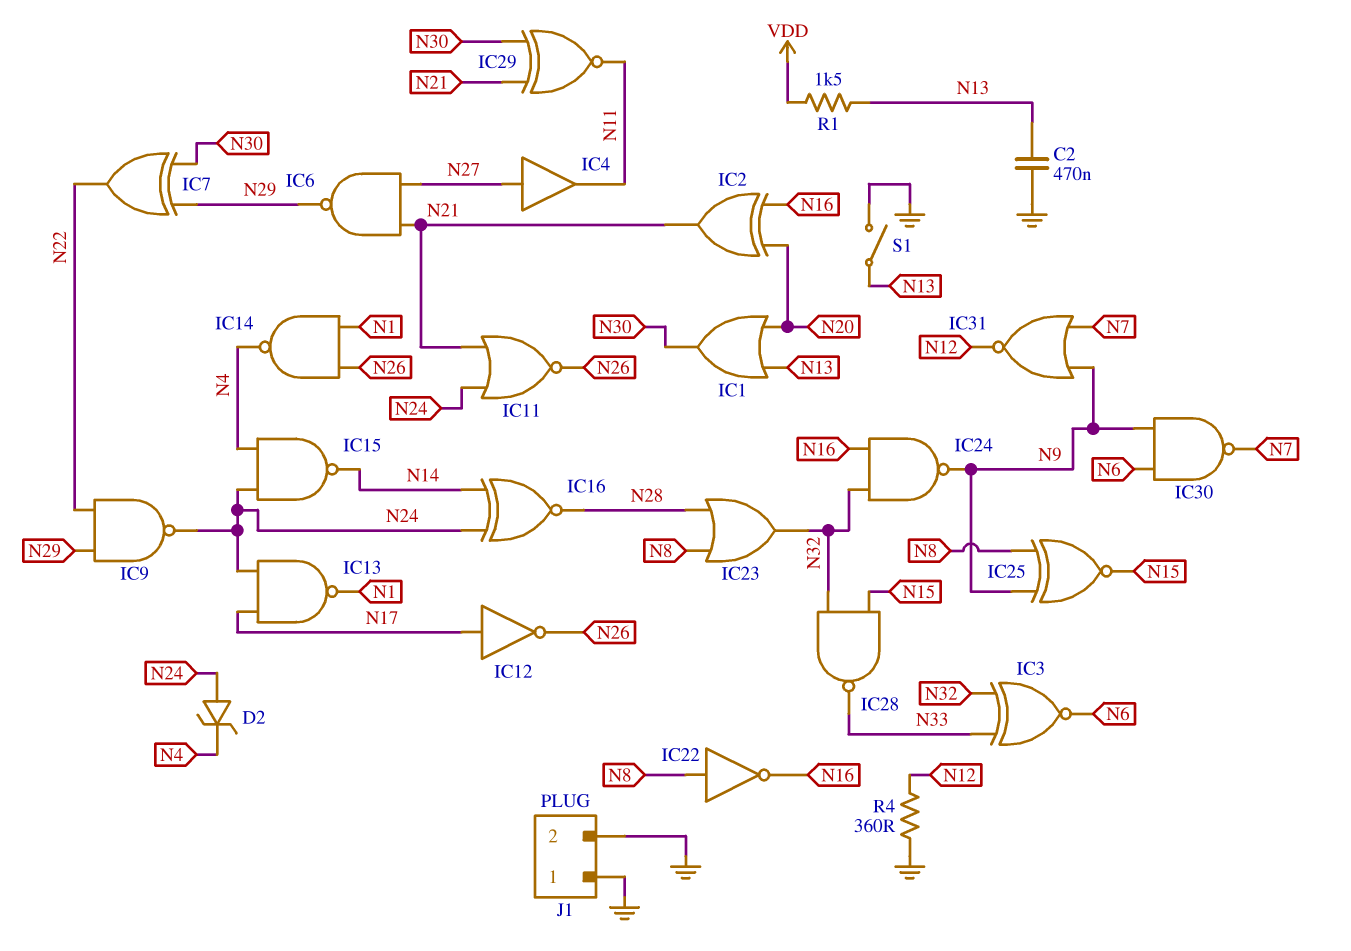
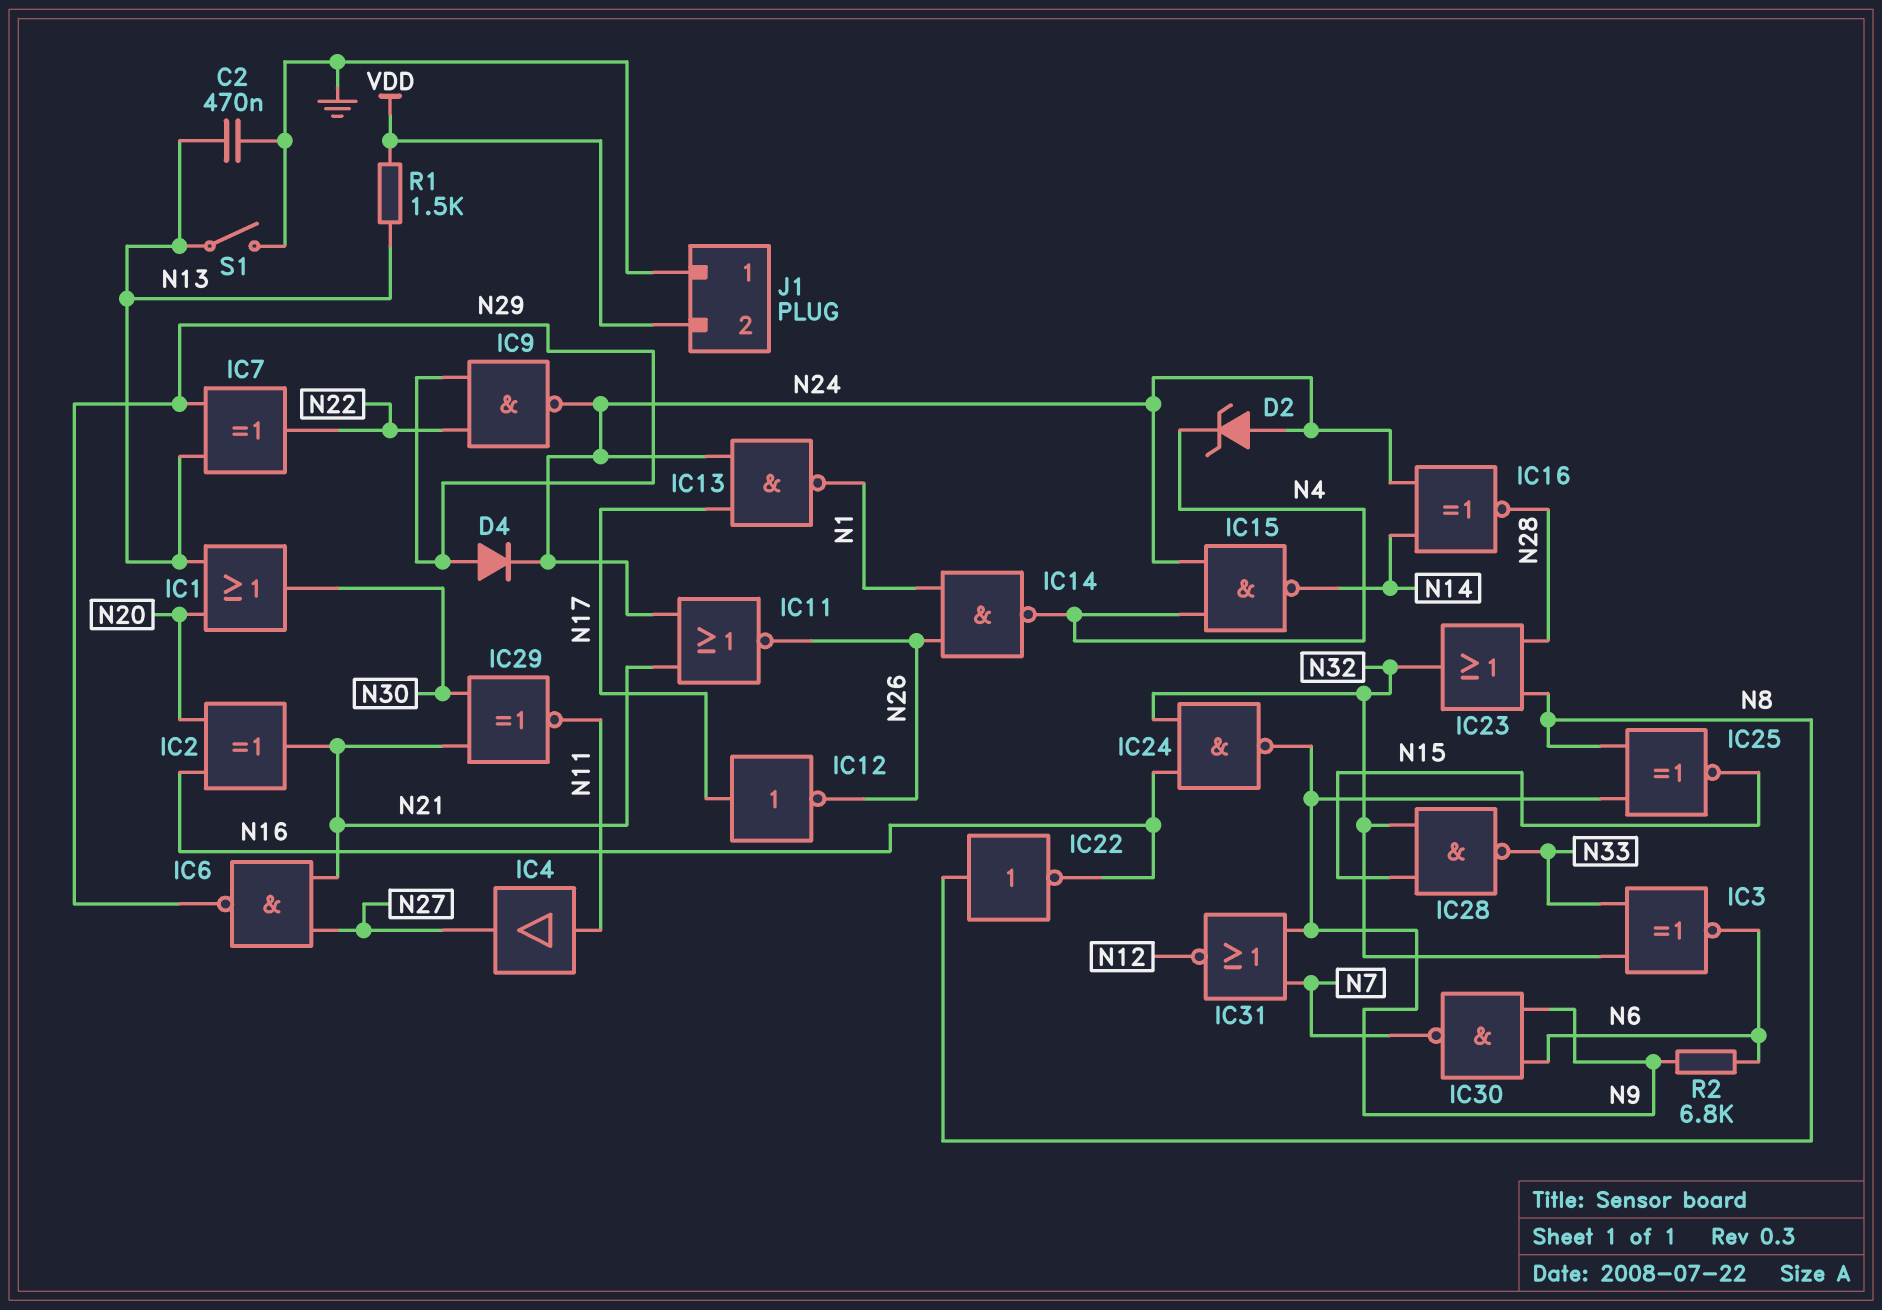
D4: none -> diode (A N29, K N24)
IC4: buffer (in N27, out N11) -> buffer (in N11, out N27)
IC7: XOR (in N29, in N30, out N22) -> XOR (in N13, in N29, out N22)
J1 pin 2: GND -> VDD
R2: none -> 6.8k (N6, N9)
R4: 360 (GND, N12) -> none

